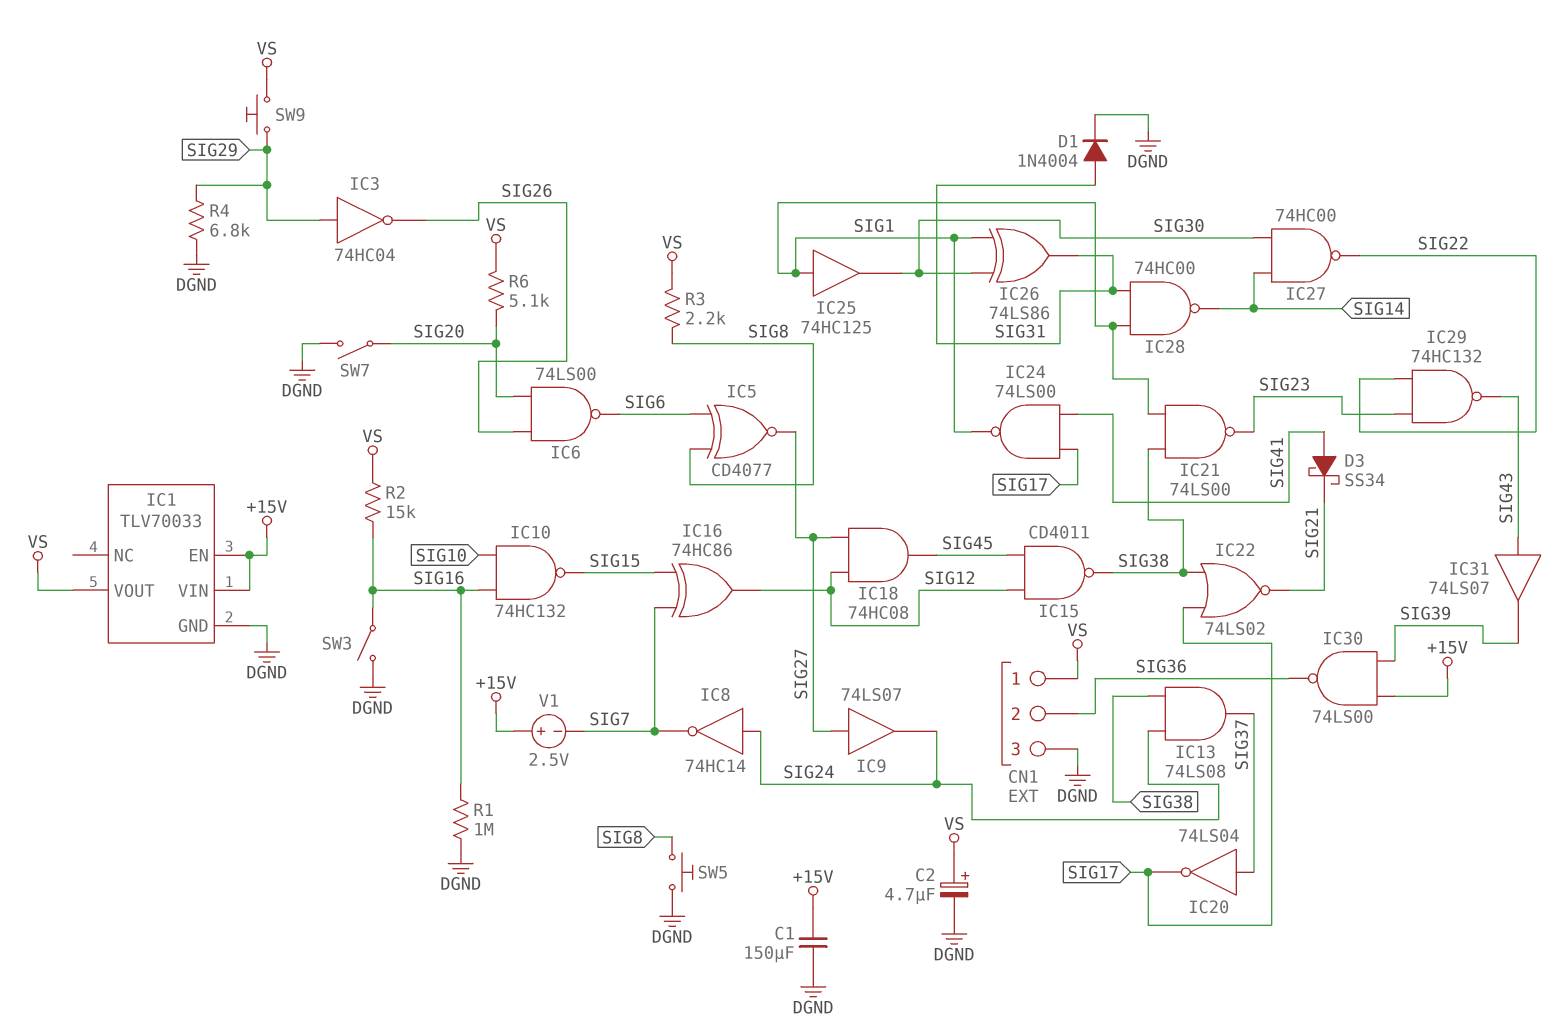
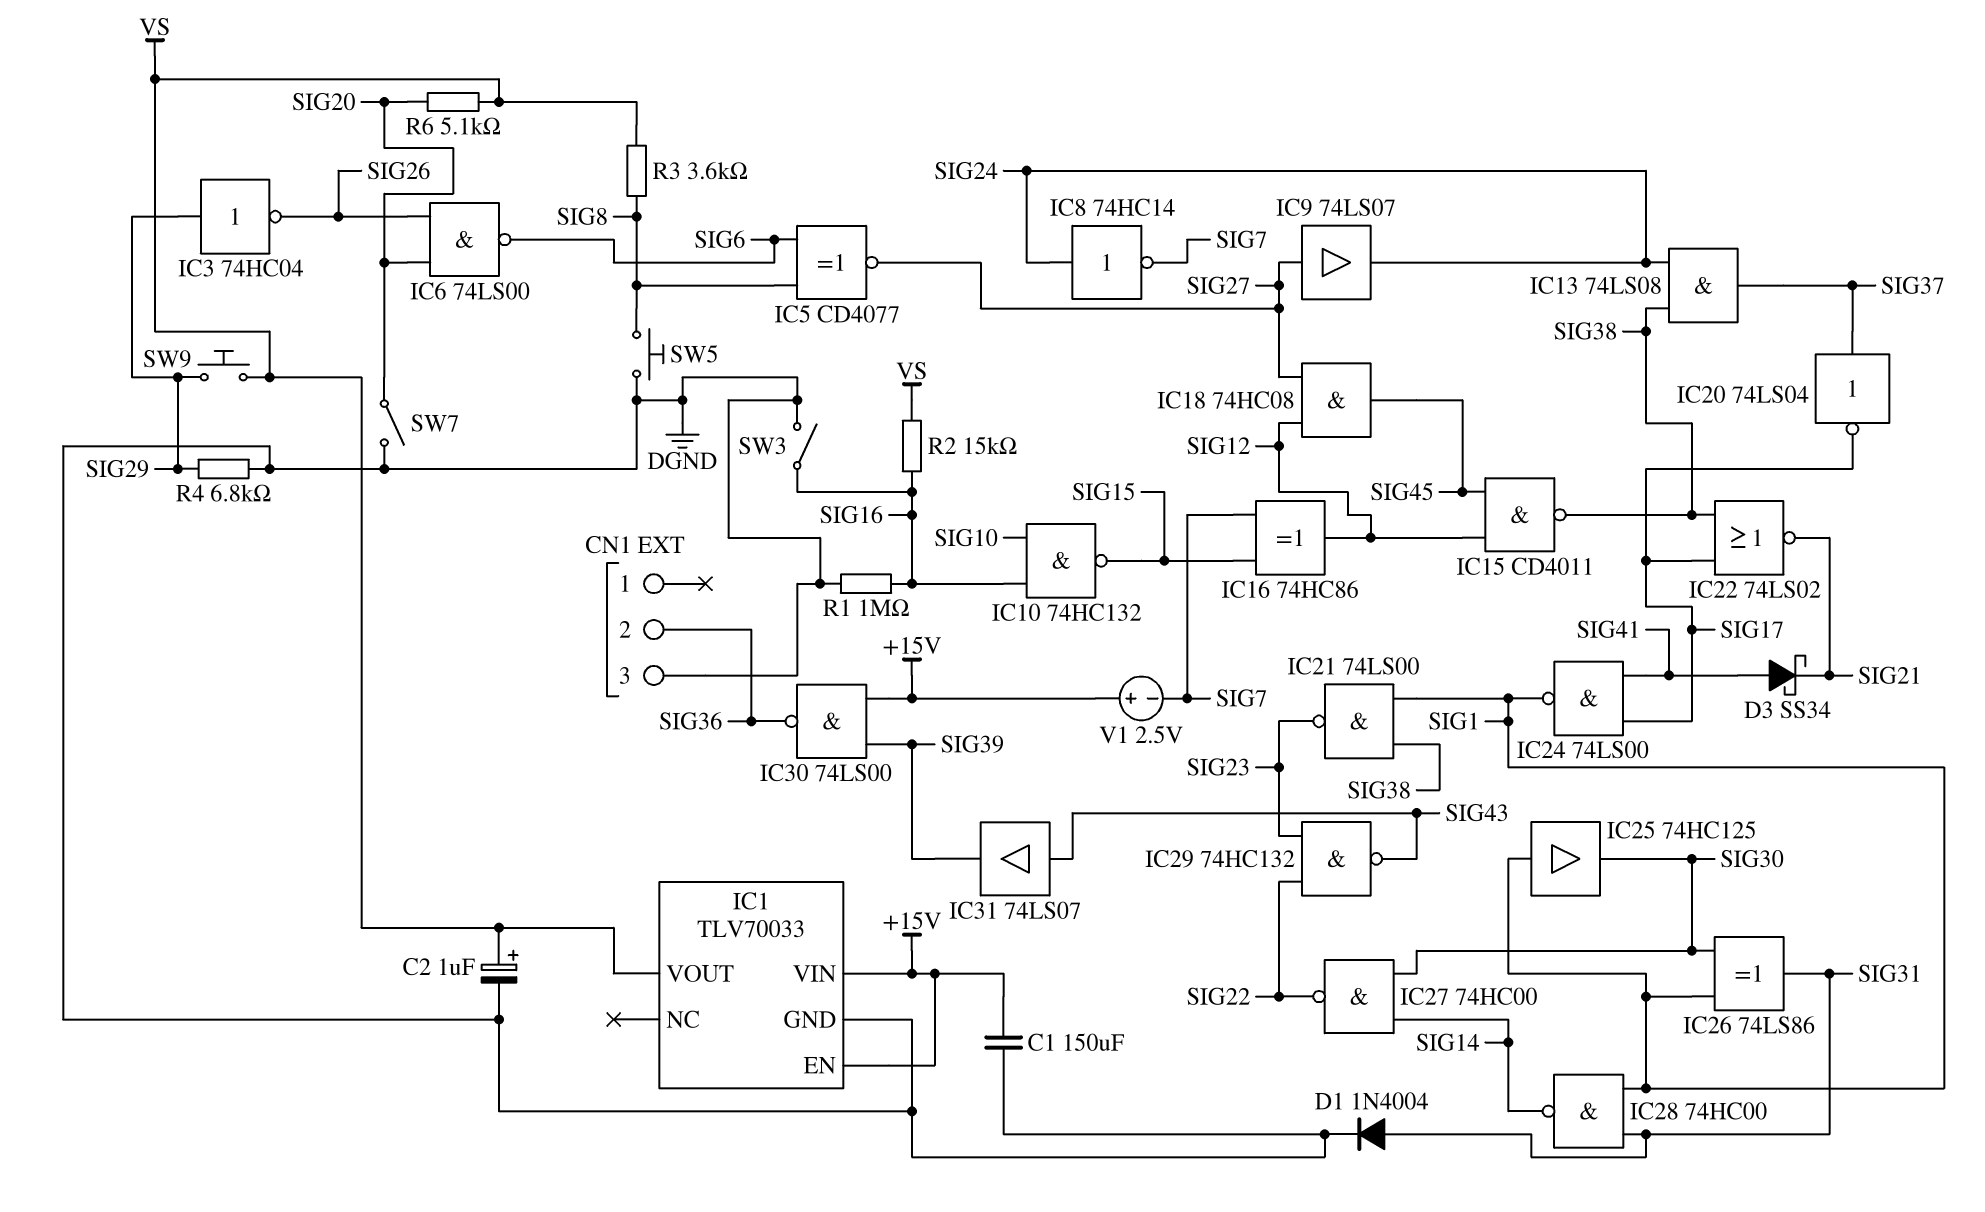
C2: 4.7uF (plus VS, minus DGND) -> 1uF (plus VS, minus DGND)
CN1 pin 1: VS -> none
R3: 2.2k (SIG8, VS) -> 3.6k (SIG8, VS)

